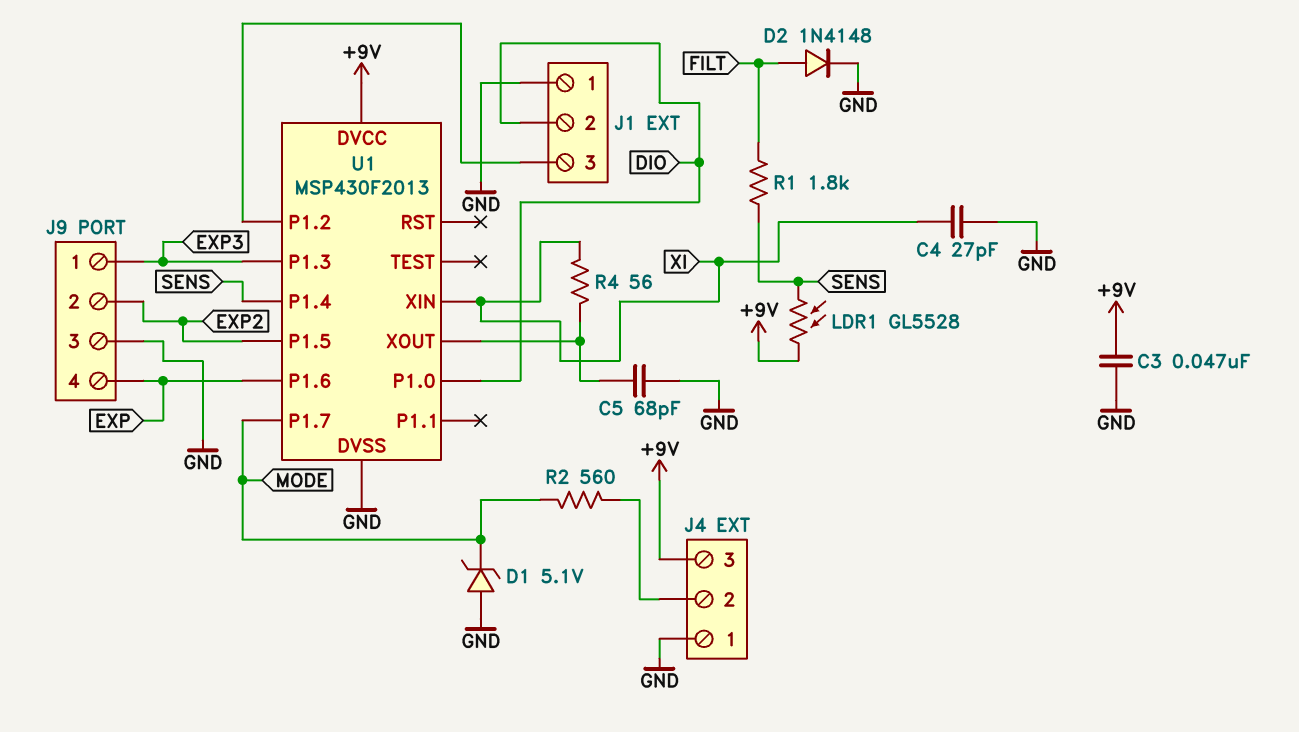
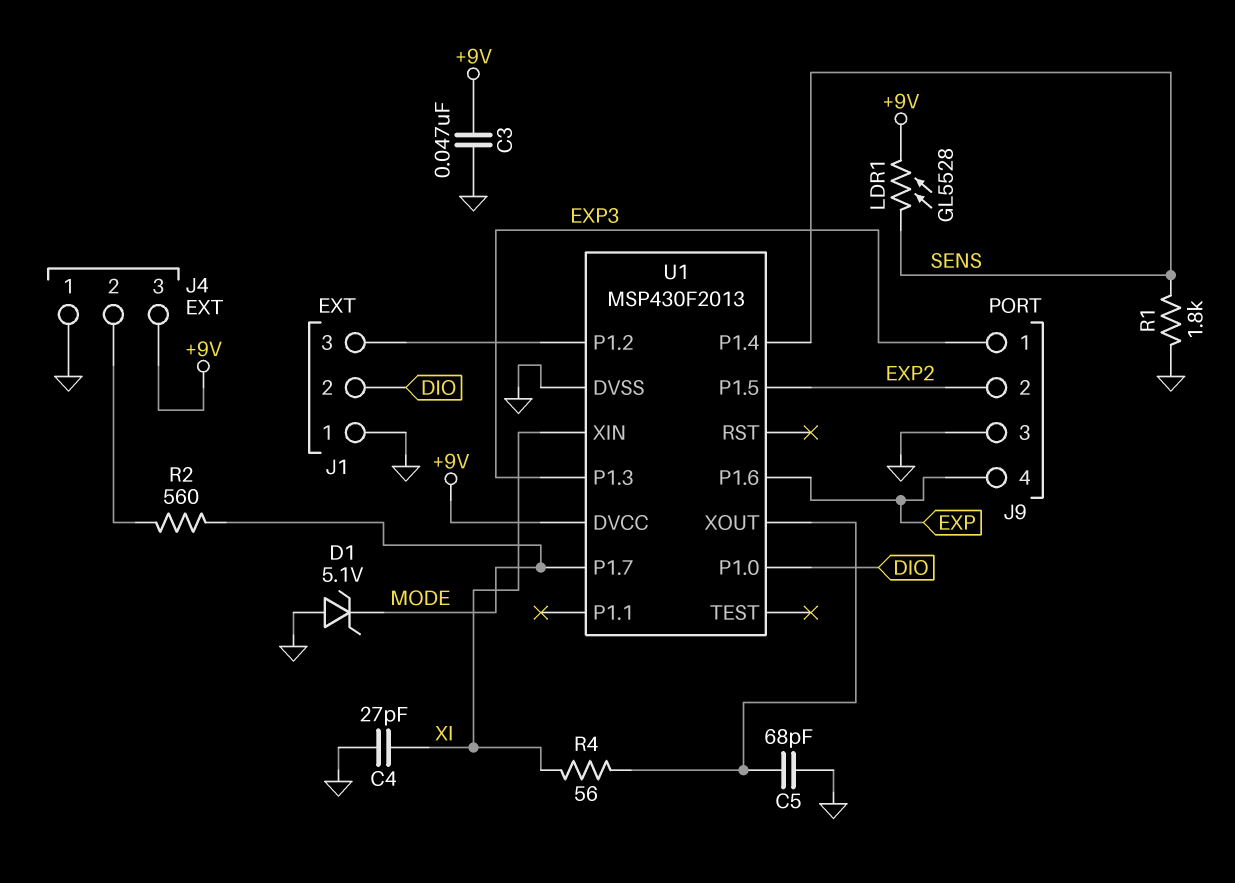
D2: diode 1N4148 (A FILT, K GND) -> none
R1: 1.8k (FILT, SENS) -> 1.8k (GND, SENS)

